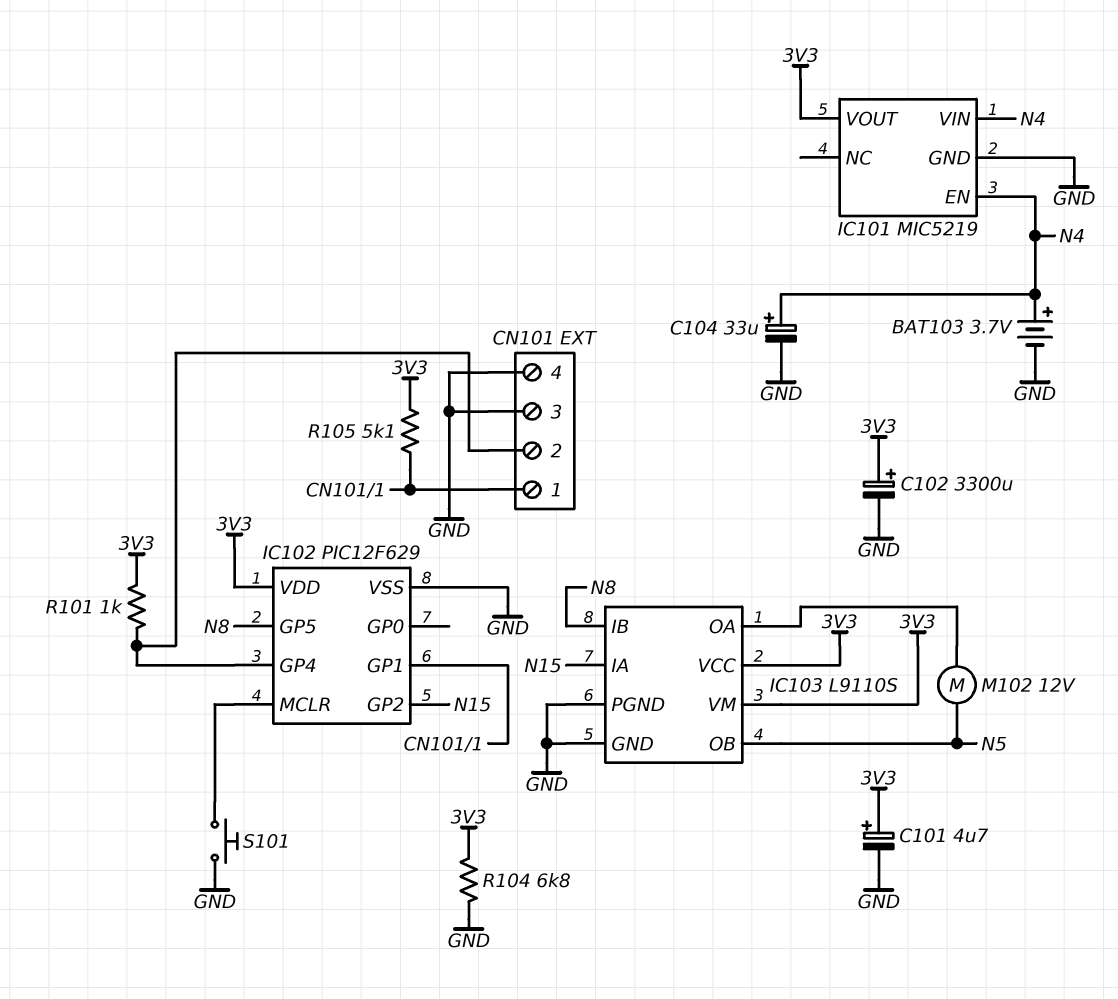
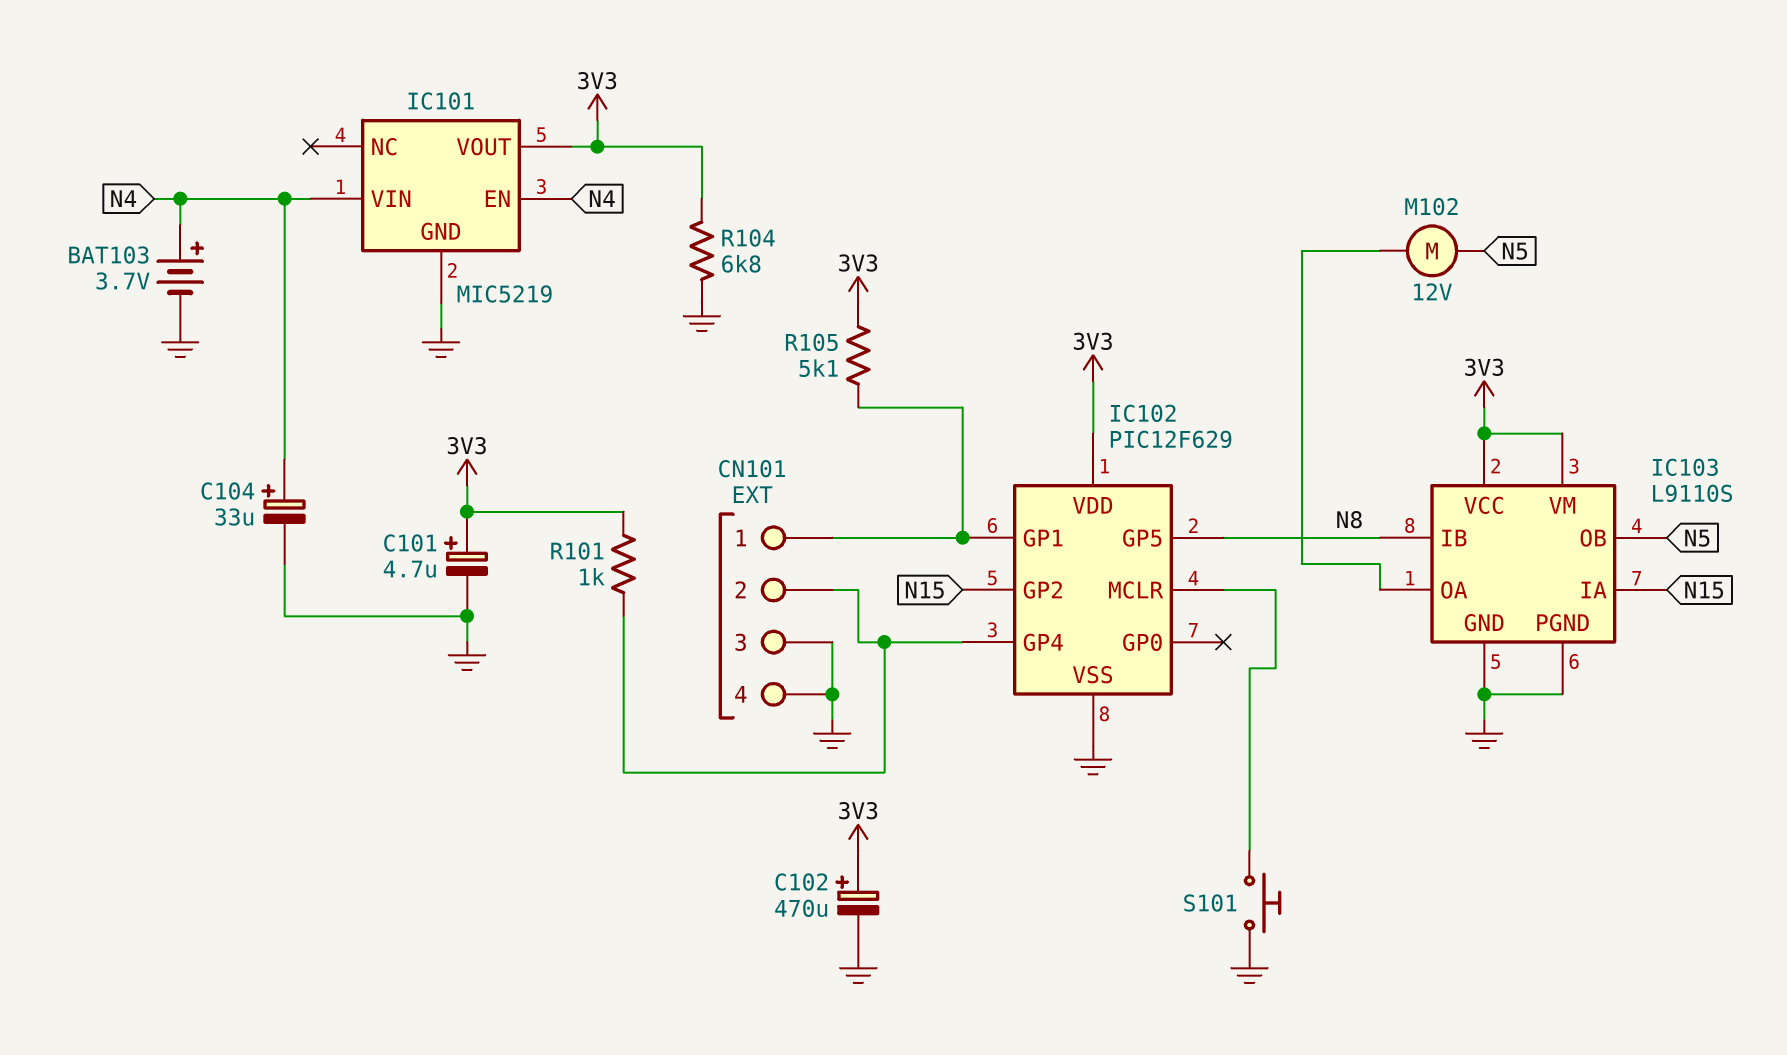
C102: 3300uF (plus 3V3, minus GND) -> 470uF (plus 3V3, minus GND)

